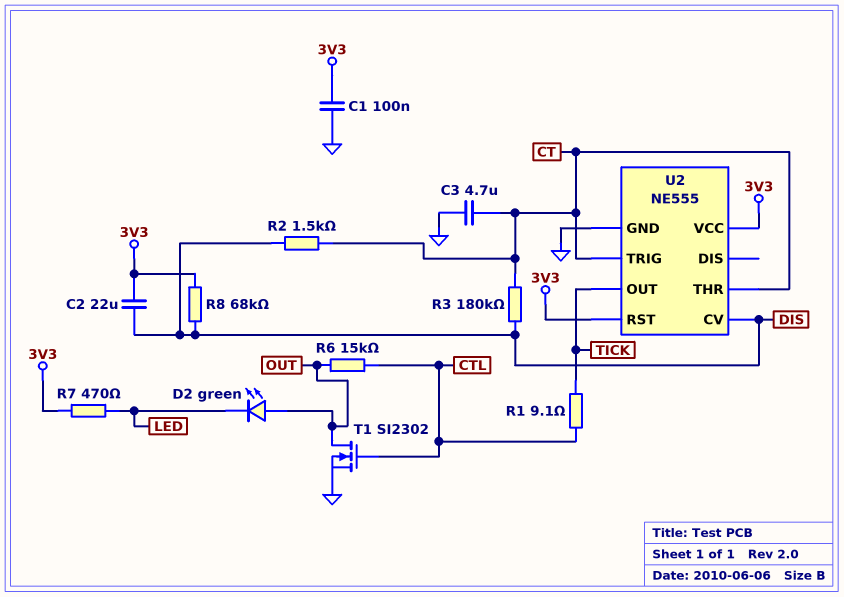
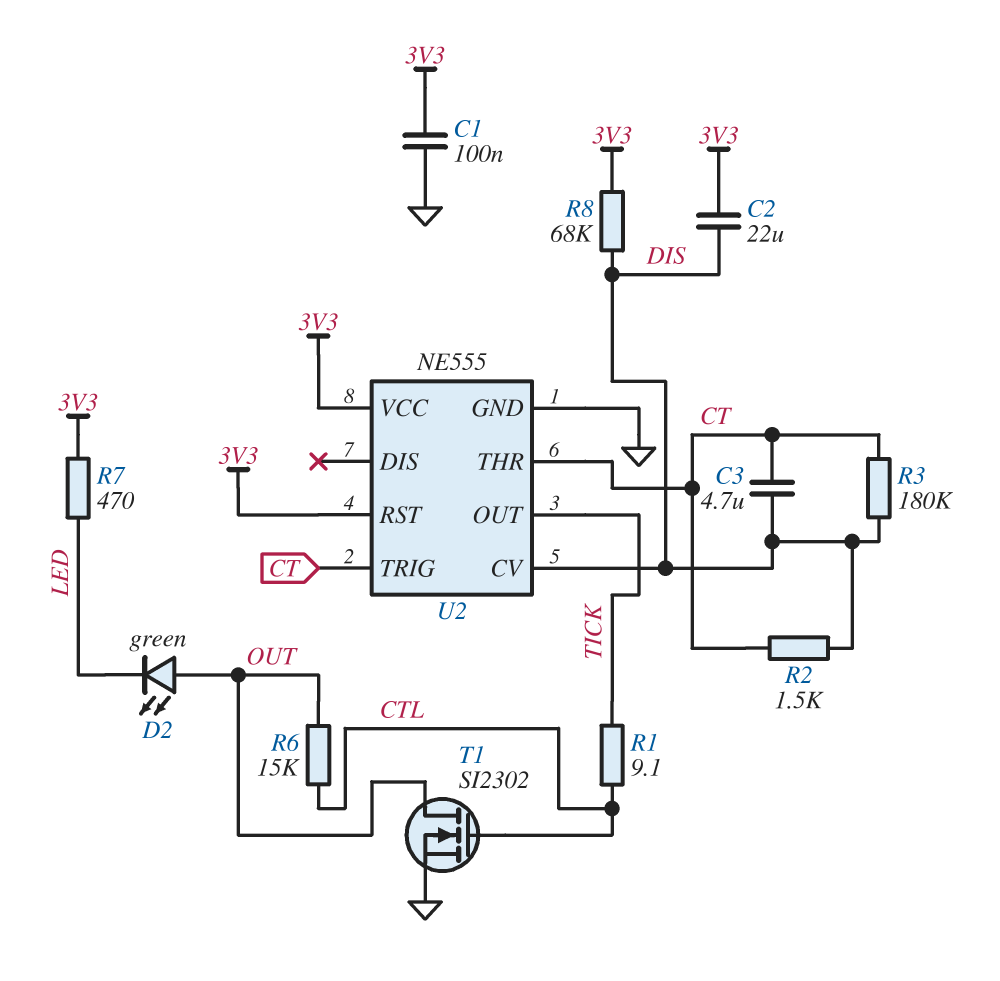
C3: 4.7uF (CT, GND) -> 4.7uF (CT, DIS)

